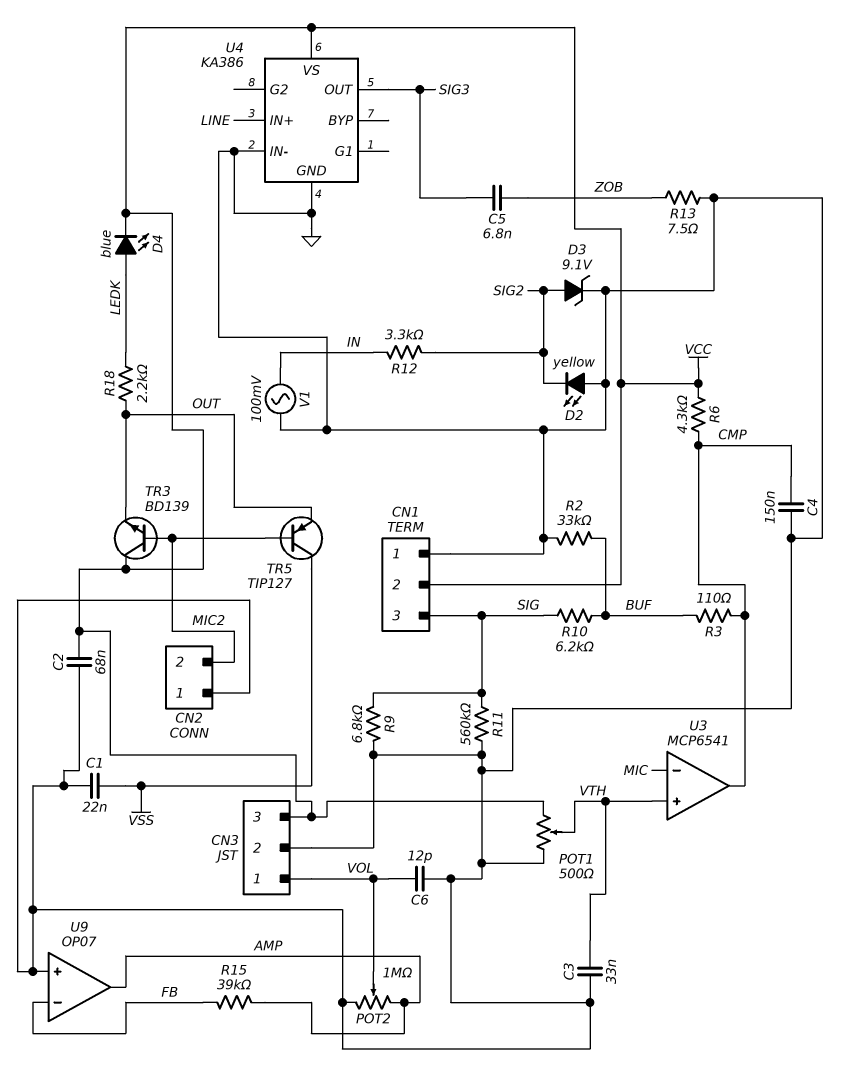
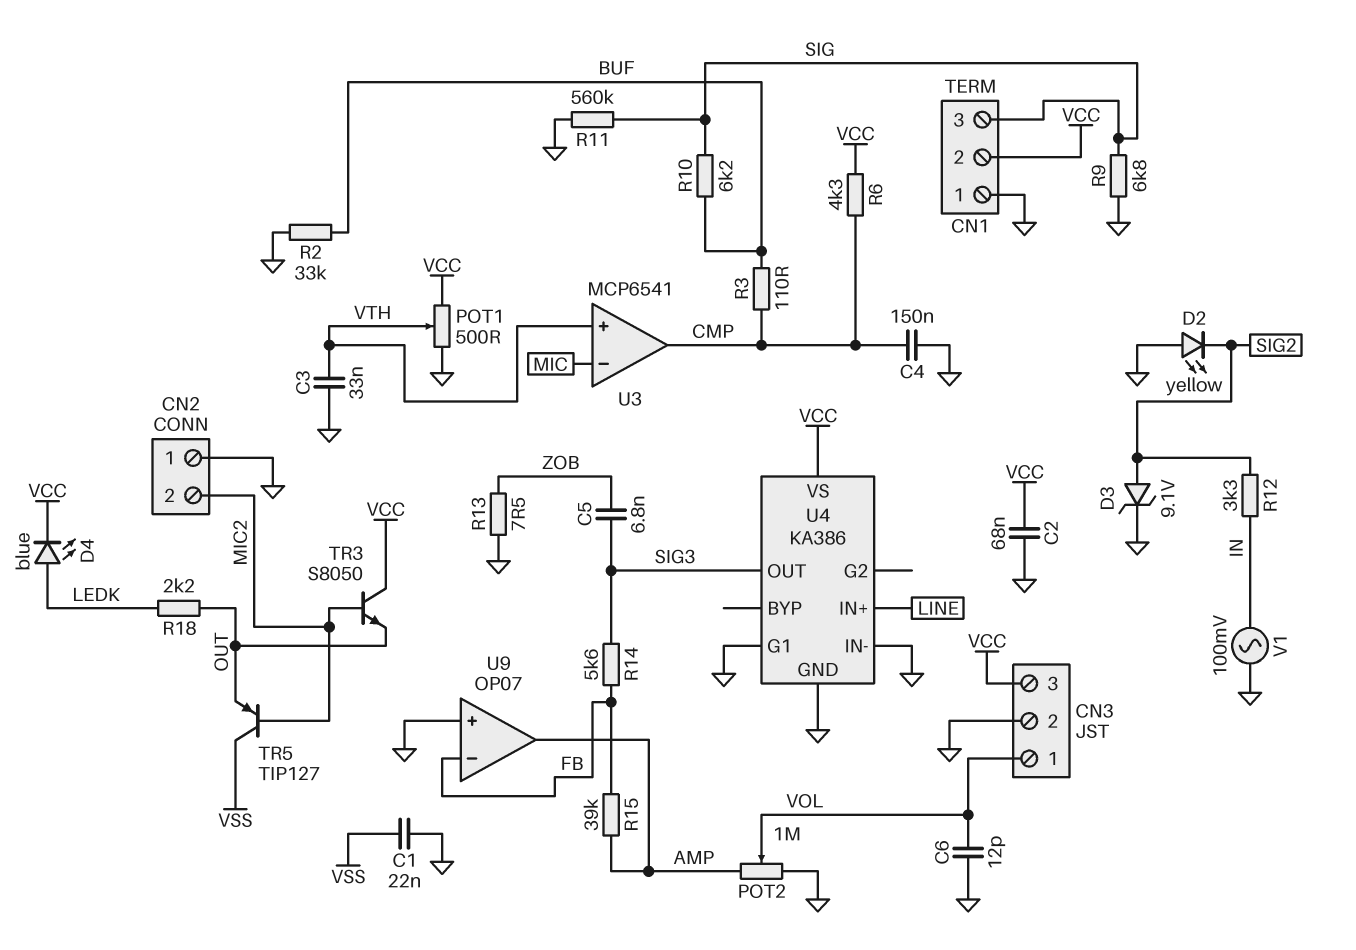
R14: none -> 5.6k (FB, SIG3)
TR3: NPN BD139 (B MIC2, C VCC, E OUT) -> NPN S8050 (B MIC2, C VCC, E OUT)
U4 pin G1: none -> GND

